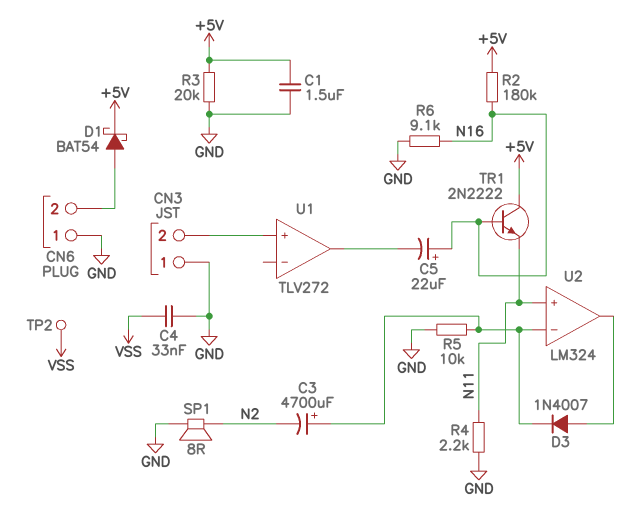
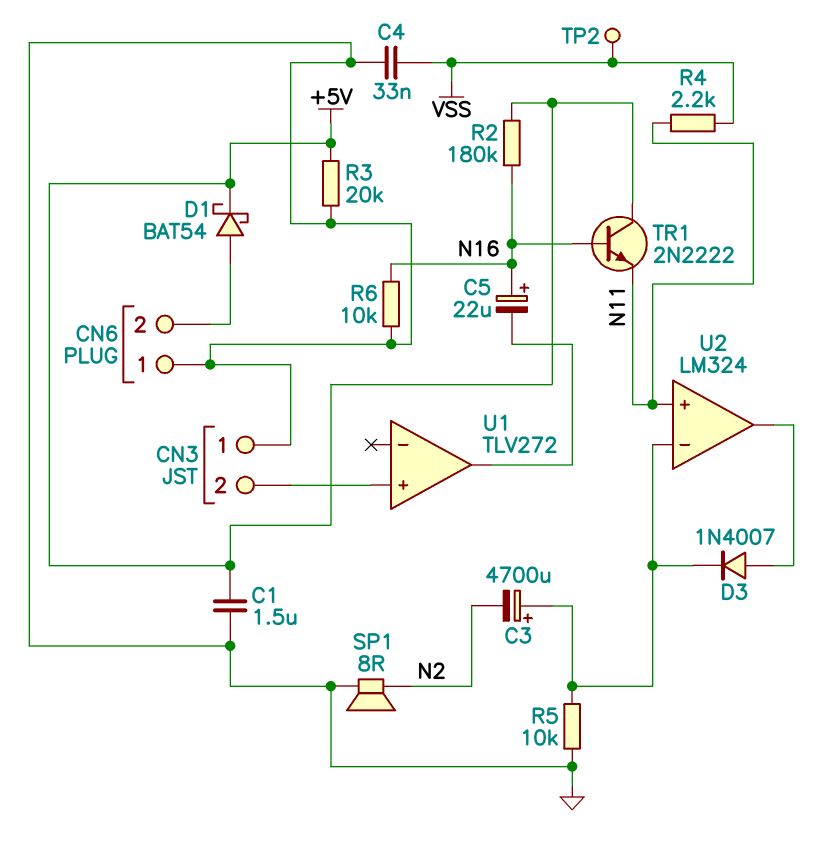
R4: 2.2k (GND, N11) -> 2.2k (N11, VSS)
R6: 9.1k (GND, N16) -> 10k (GND, N16)

